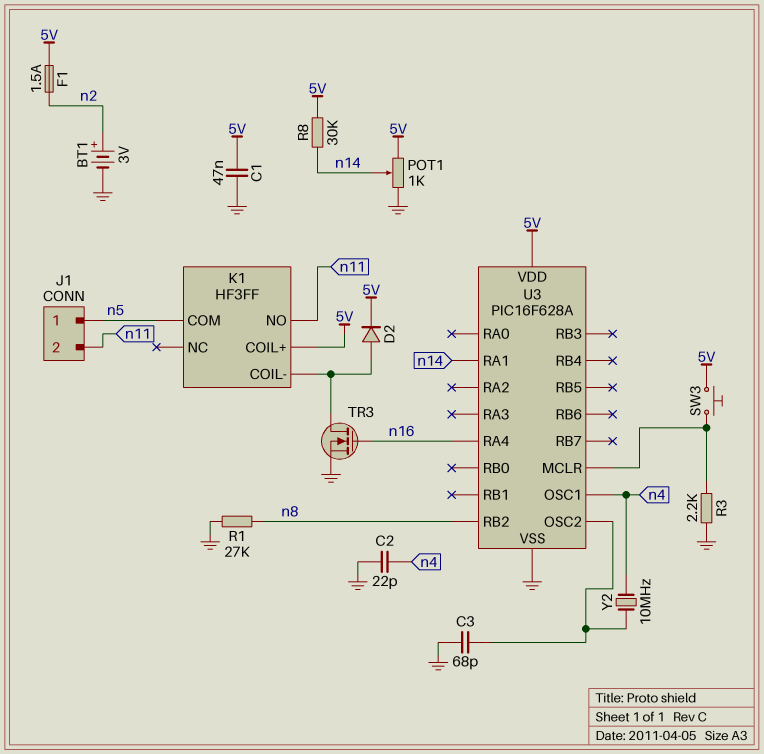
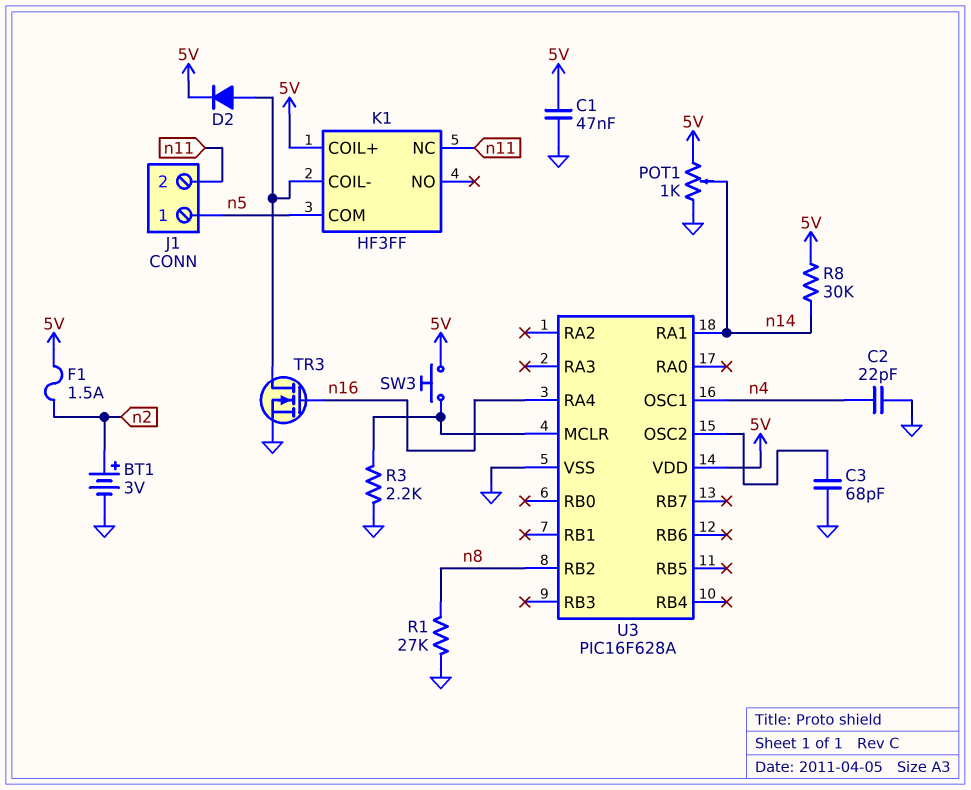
K1 pin NC: none -> n11
K1 pin NO: n11 -> none
Y2: 10MHz (U3/OSC2, n4) -> none

